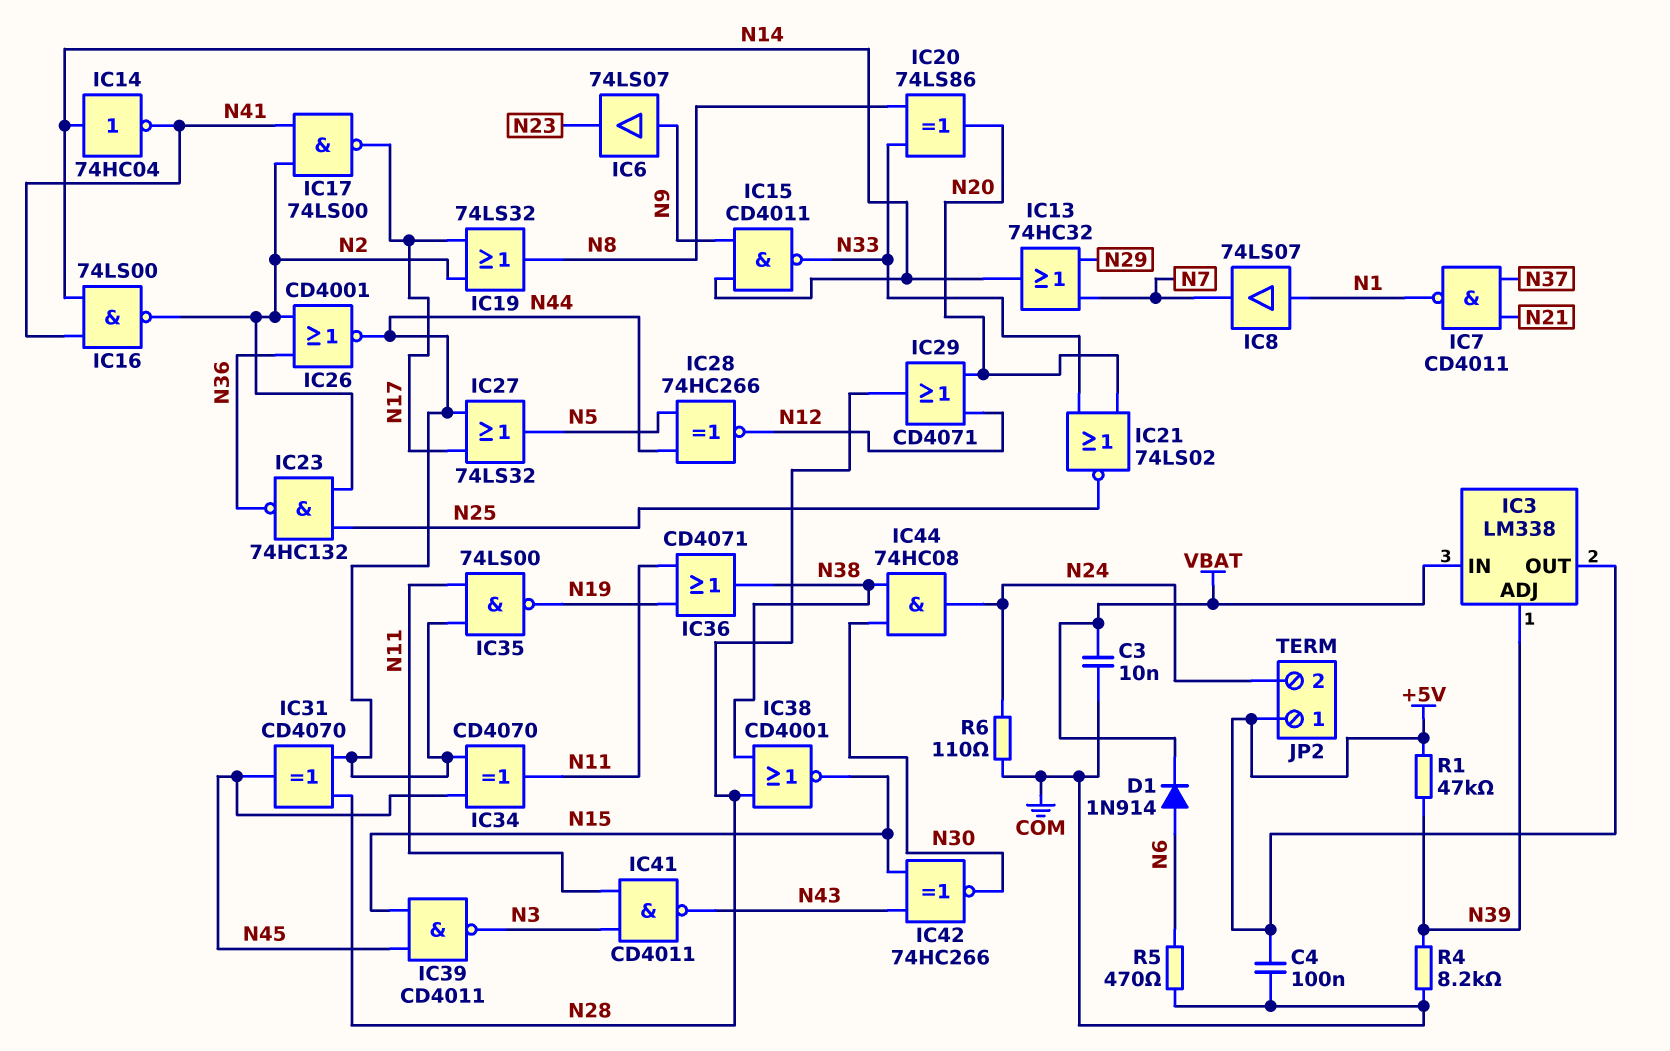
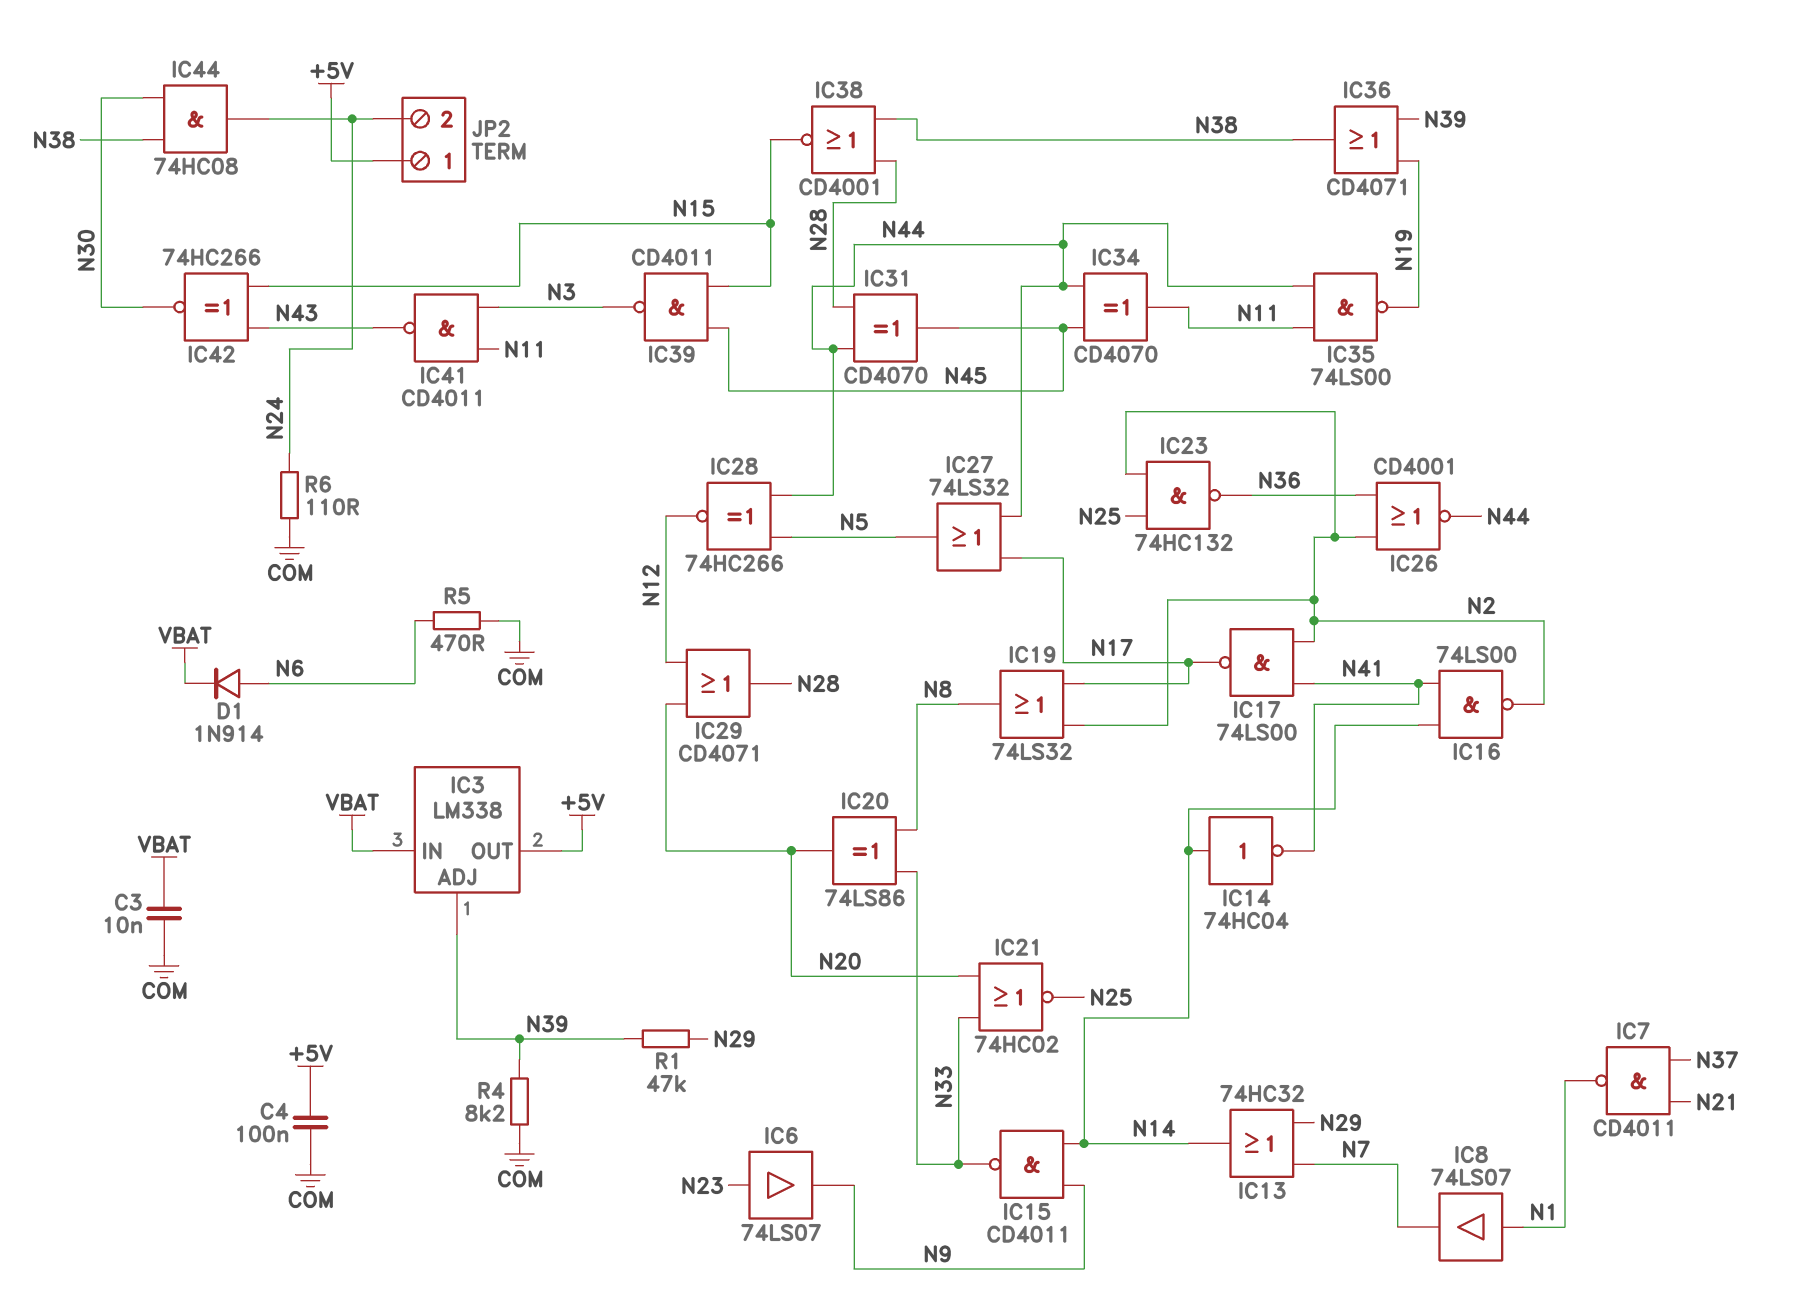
IC6: buffer 74LS07 (in N9, out N23) -> buffer 74LS07 (in N23, out N9)
IC21: NOR 74LS02 (in N20, in N33, out N25) -> NOR 74HC02 (in N20, in N33, out N25)
IC36: OR CD4071 (in N11, in N19, out N38) -> OR CD4071 (in N19, in N39, out N38)
R1: 47k (+5V, N39) -> 47k (N29, N39)

